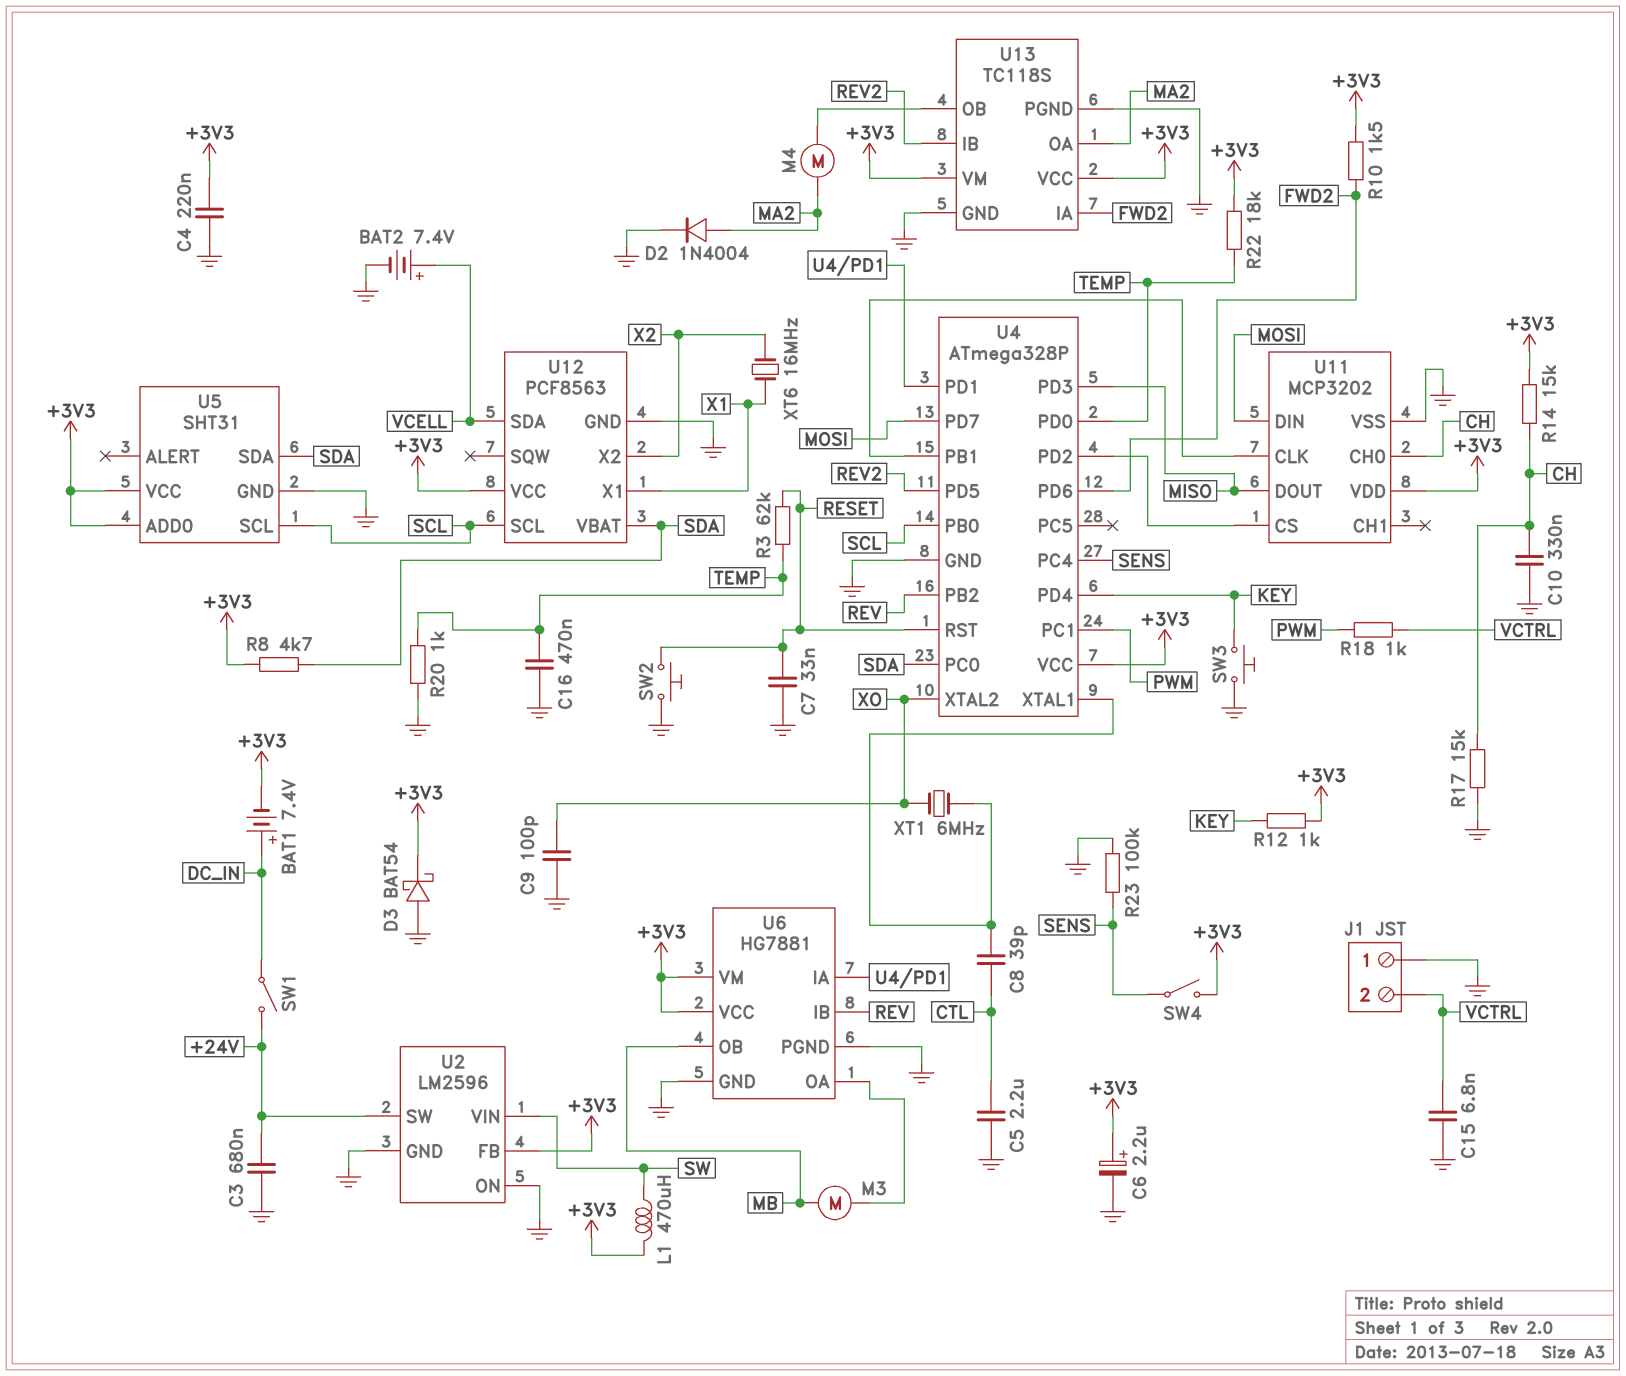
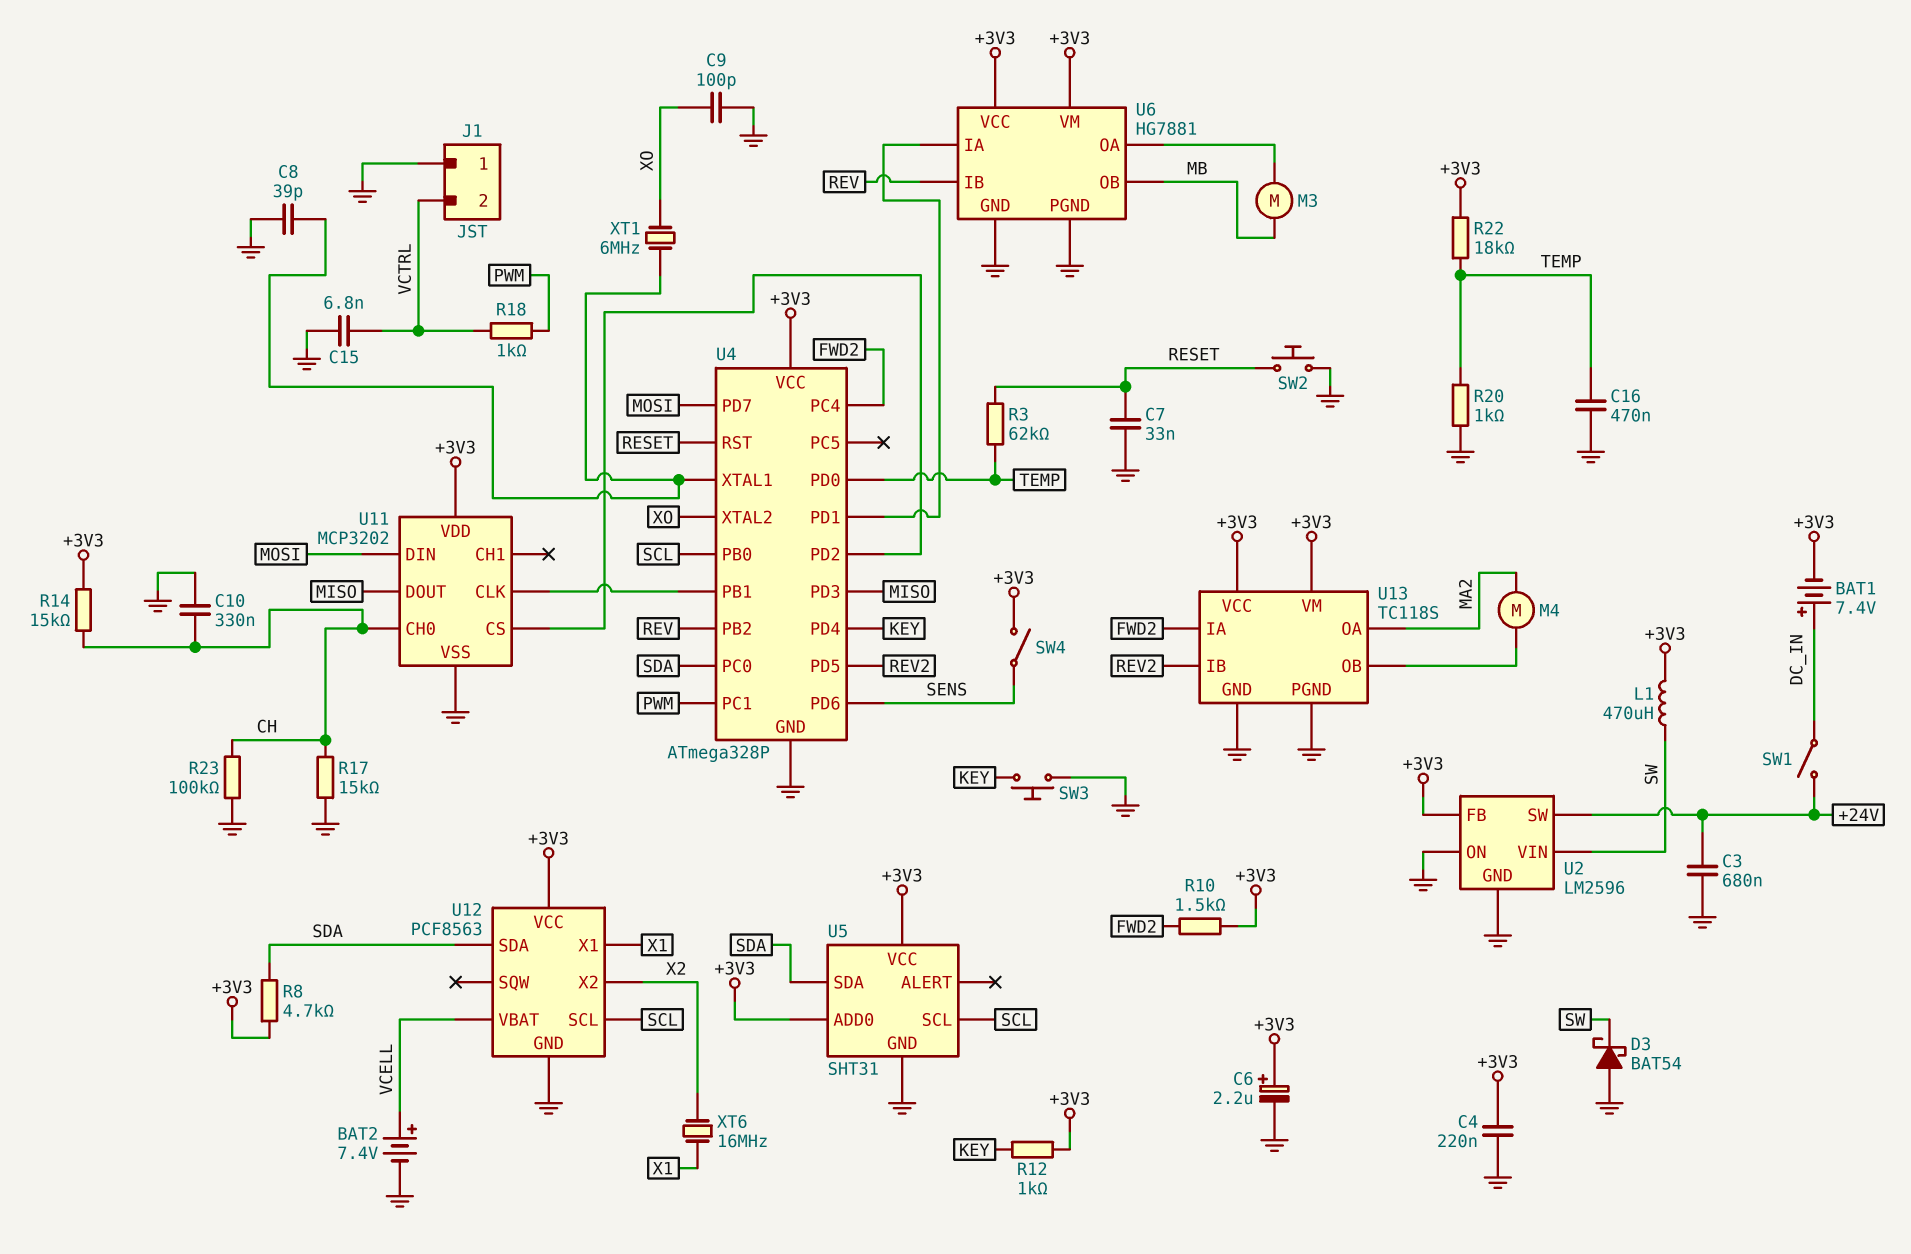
C5: 2.2uF (CTL, GND) -> none
C8: 39pF (CTL, U4/XTAL1) -> 39pF (GND, U4/XTAL1)
D2: diode 1N4004 (A MA2, K GND) -> none
D3: schottky BAT54 (A GND, K +3V3) -> schottky BAT54 (A GND, K SW)
R23: 100k (GND, SENS) -> 100k (CH, GND)
U4 pin PC4: SENS -> FWD2
U4 pin PD6: FWD2 -> SENS
U12 pin SDA: VCELL -> SDA
U12 pin VBAT: SDA -> VCELL

